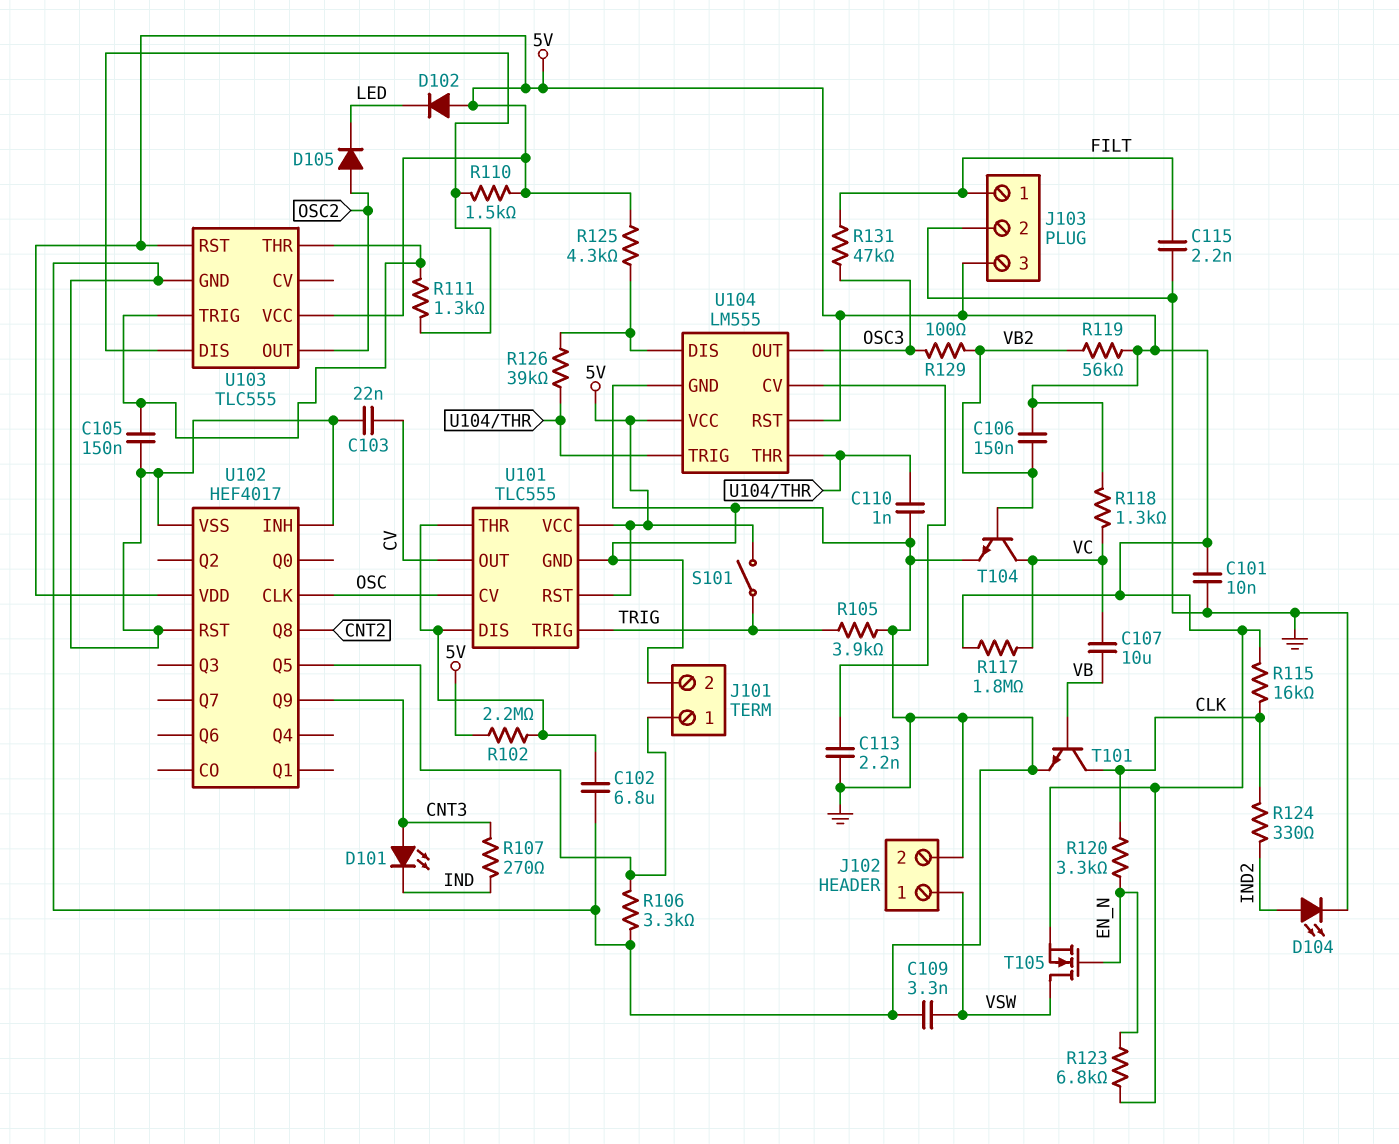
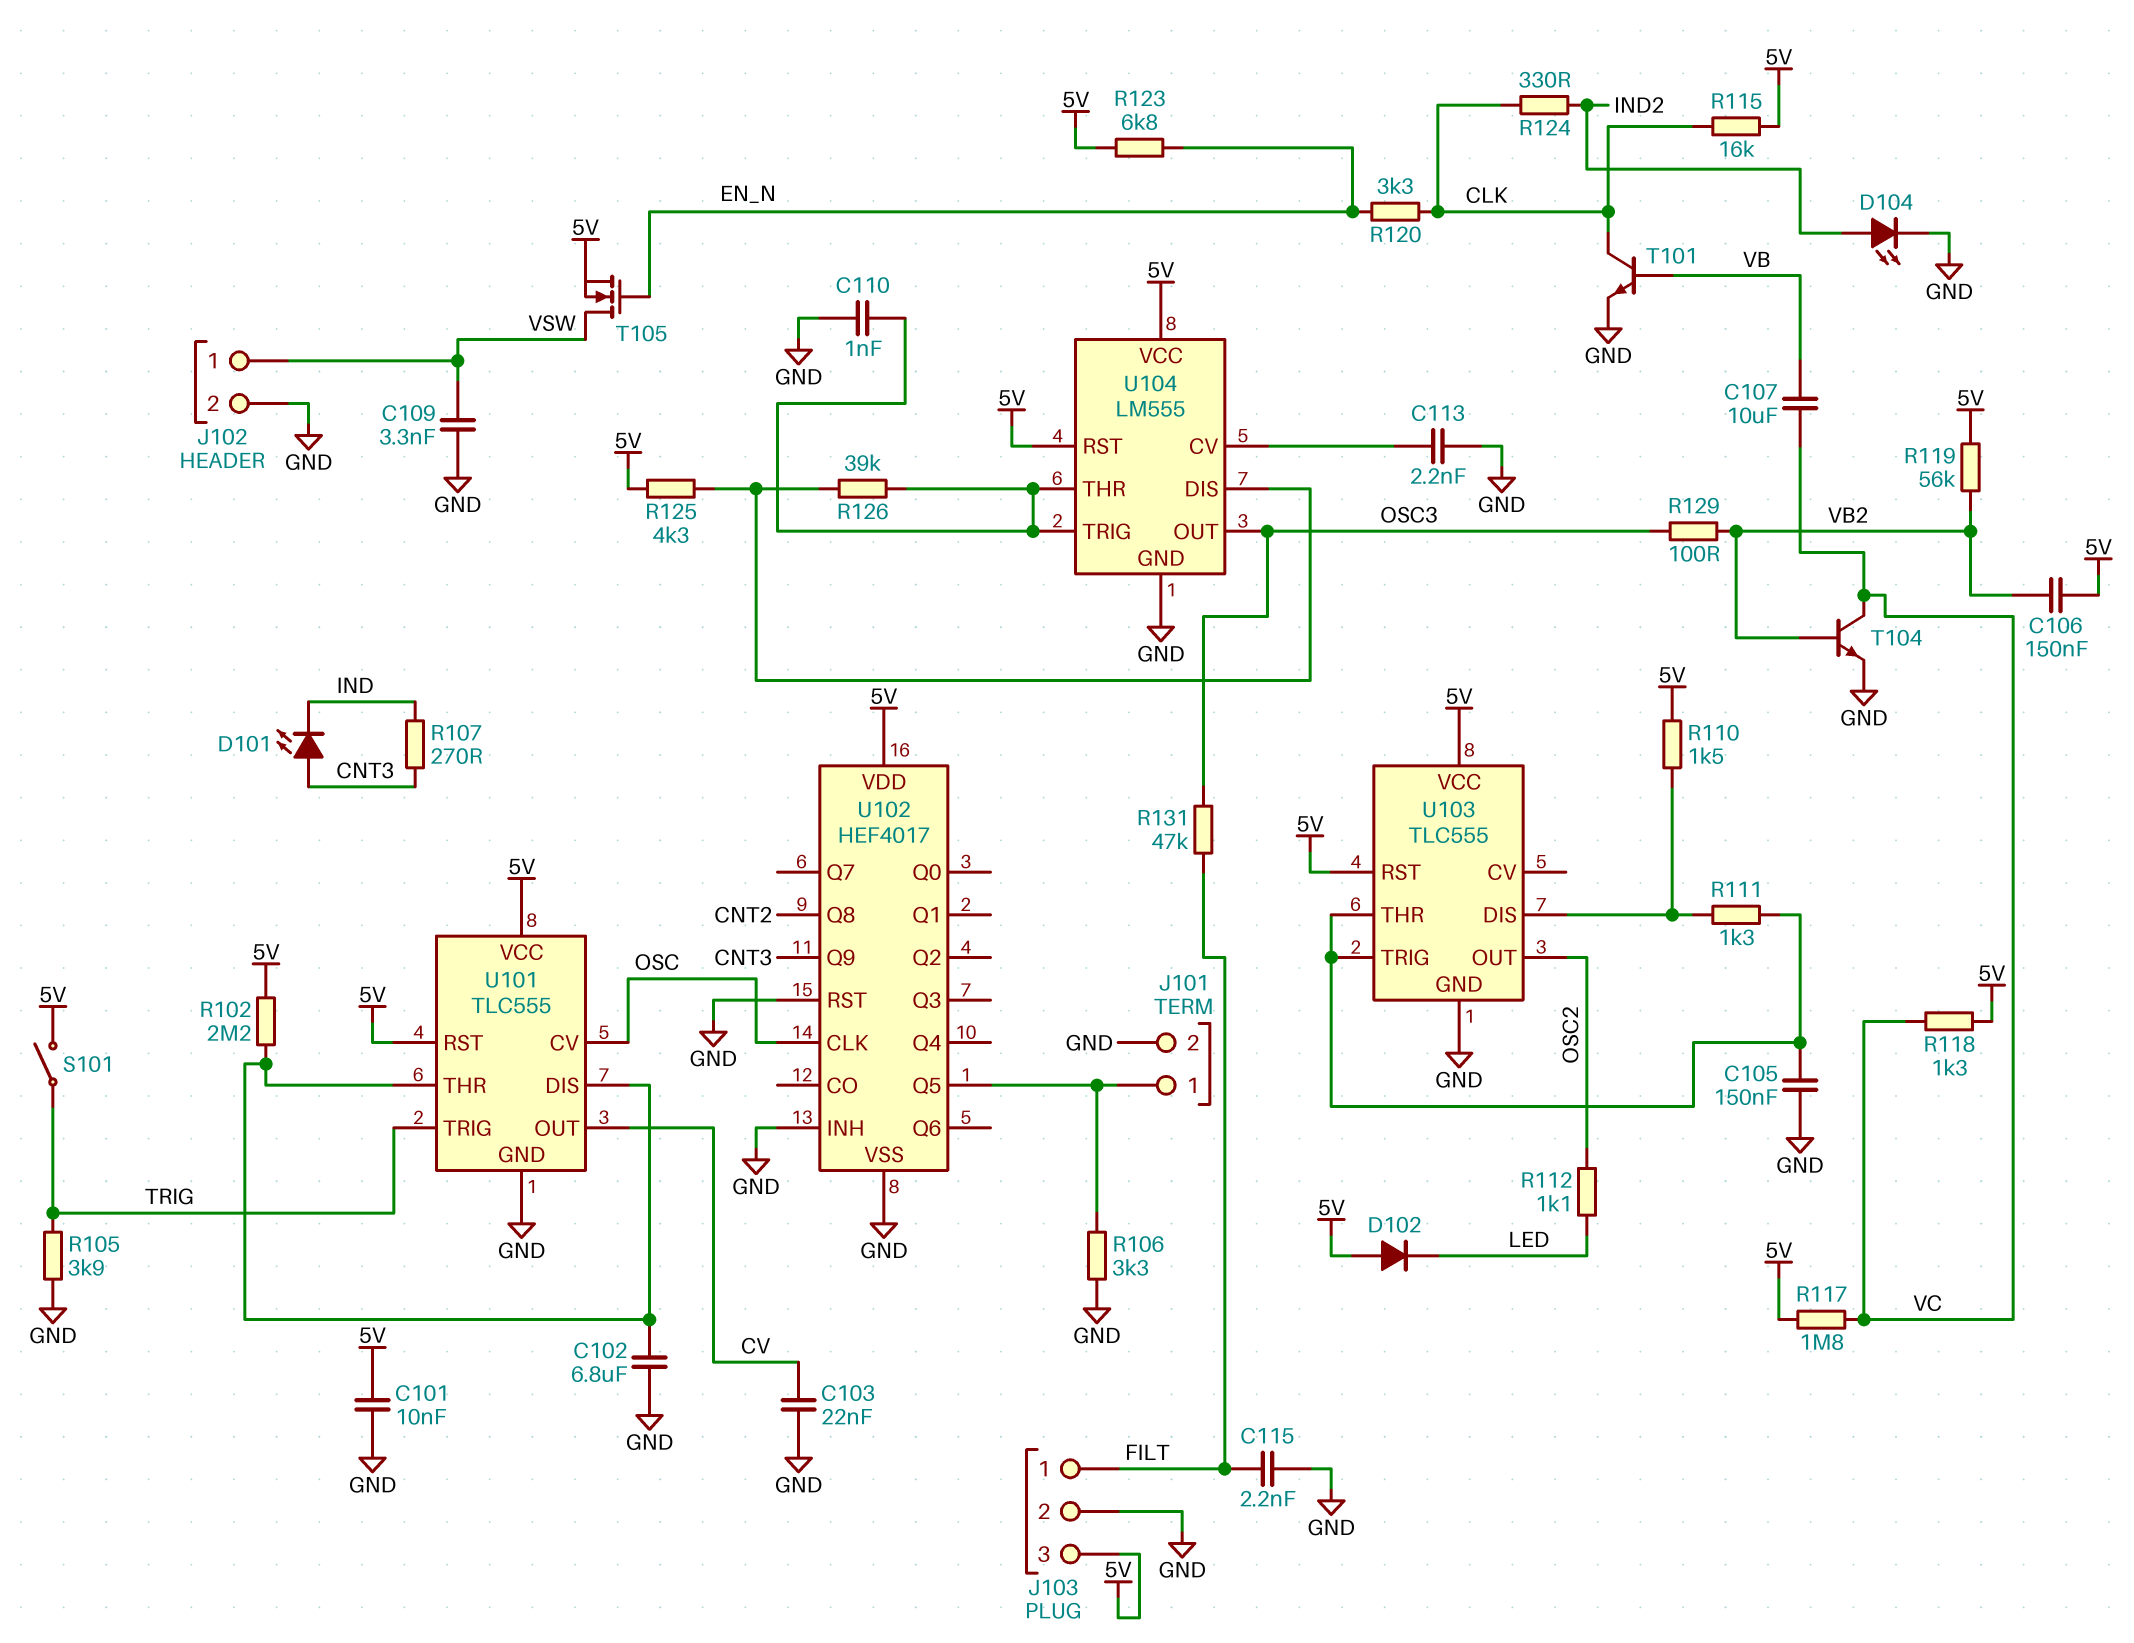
D105: diode (A OSC2, K LED) -> none
R112: none -> 1.1k (LED, OSC2)

